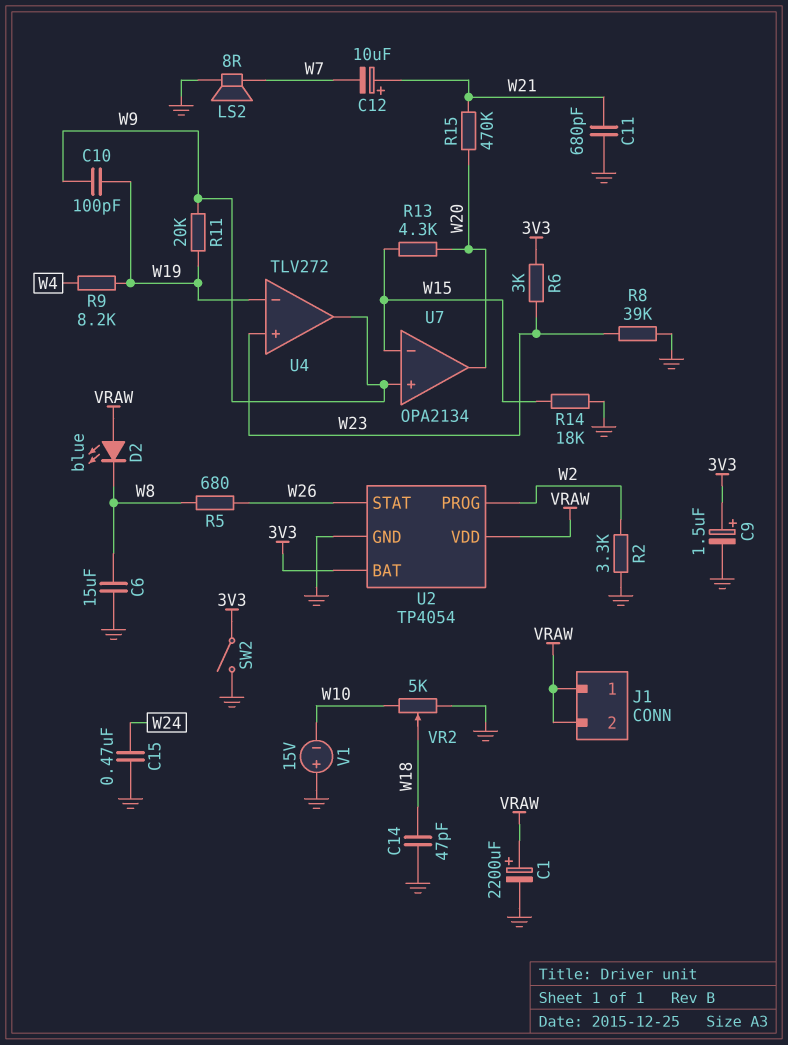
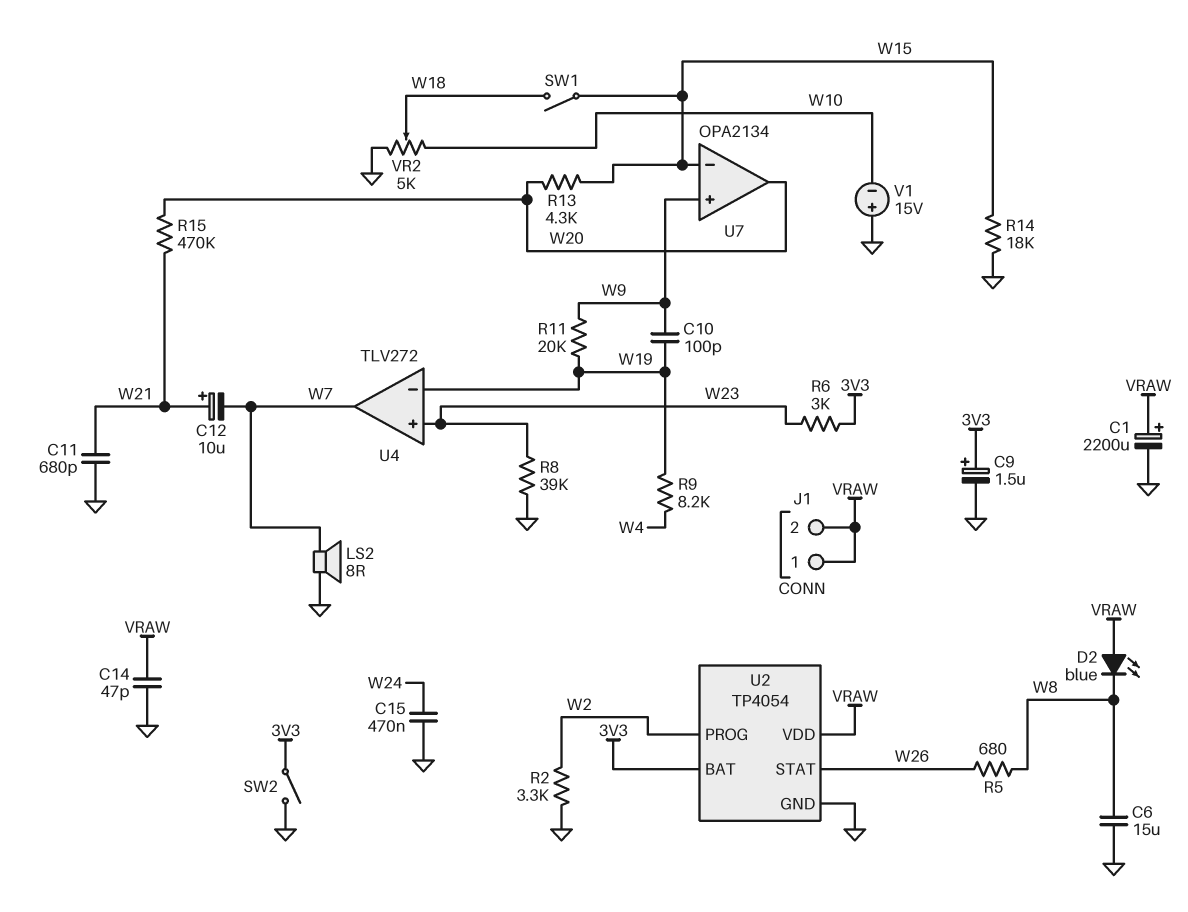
C14: 47pF (GND, W18) -> 47pF (GND, VRAW)
SW1: none -> switch (W15, W18)
U4 pin out: W9 -> W7

